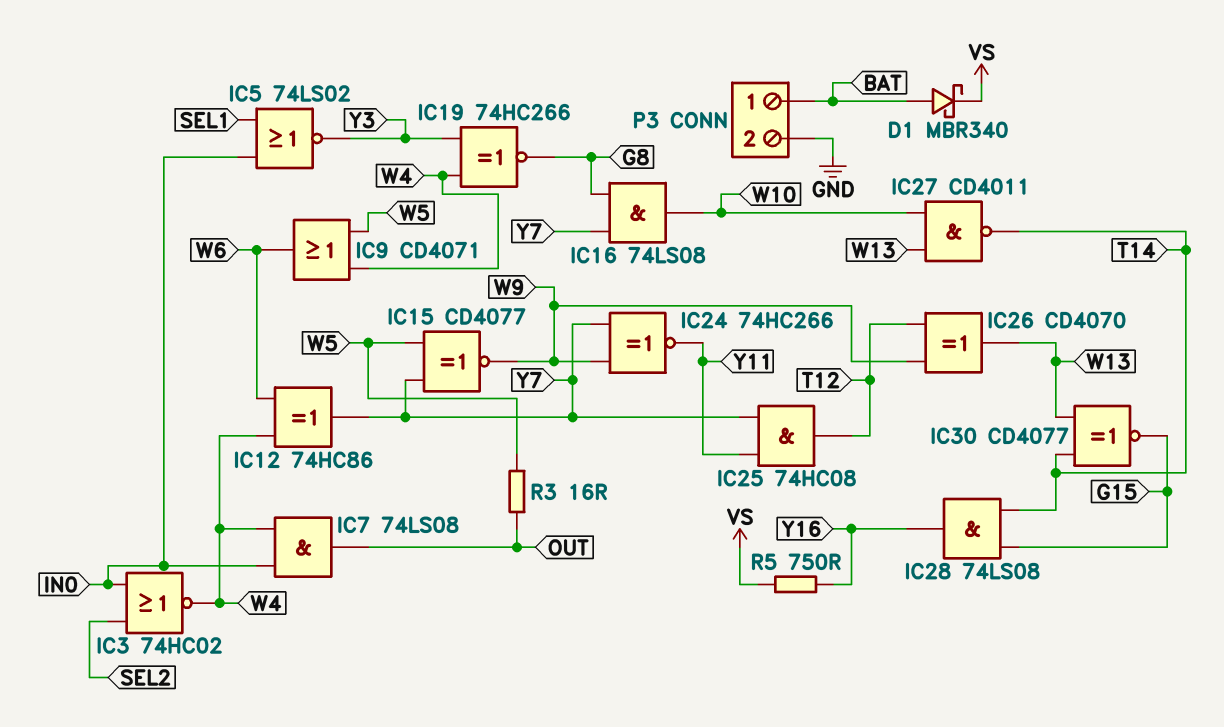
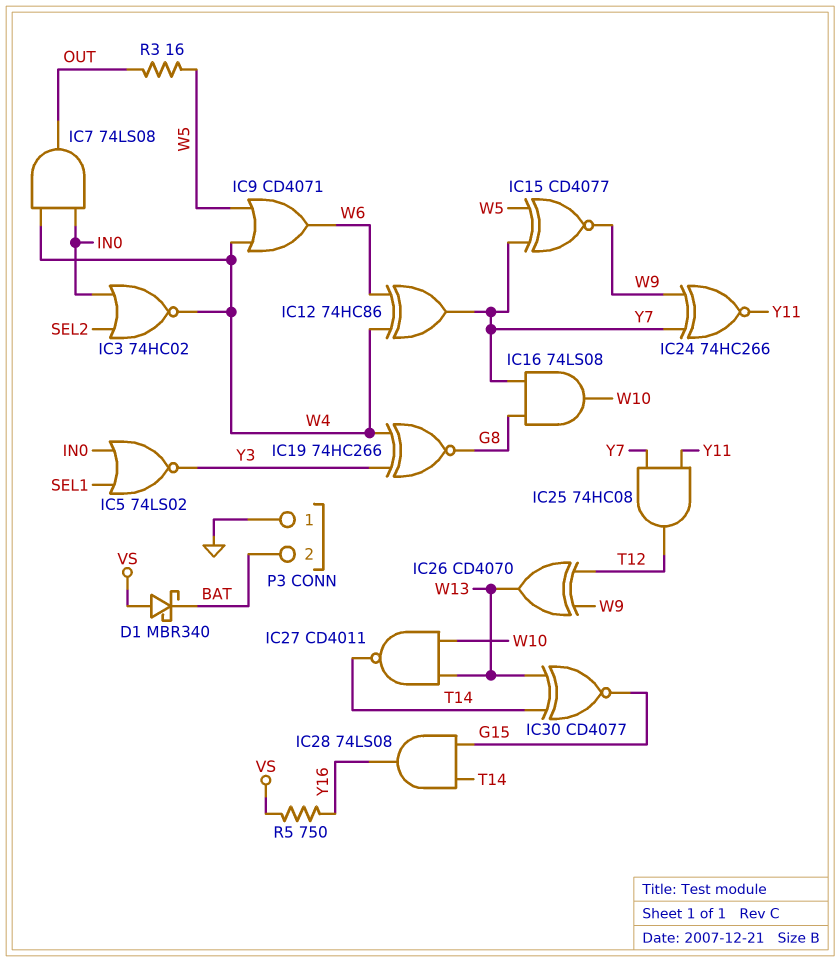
D1: schottky MBR340 (A BAT, K VS) -> schottky MBR340 (A VS, K BAT)
P3 pin 1: BAT -> GND
P3 pin 2: GND -> BAT

